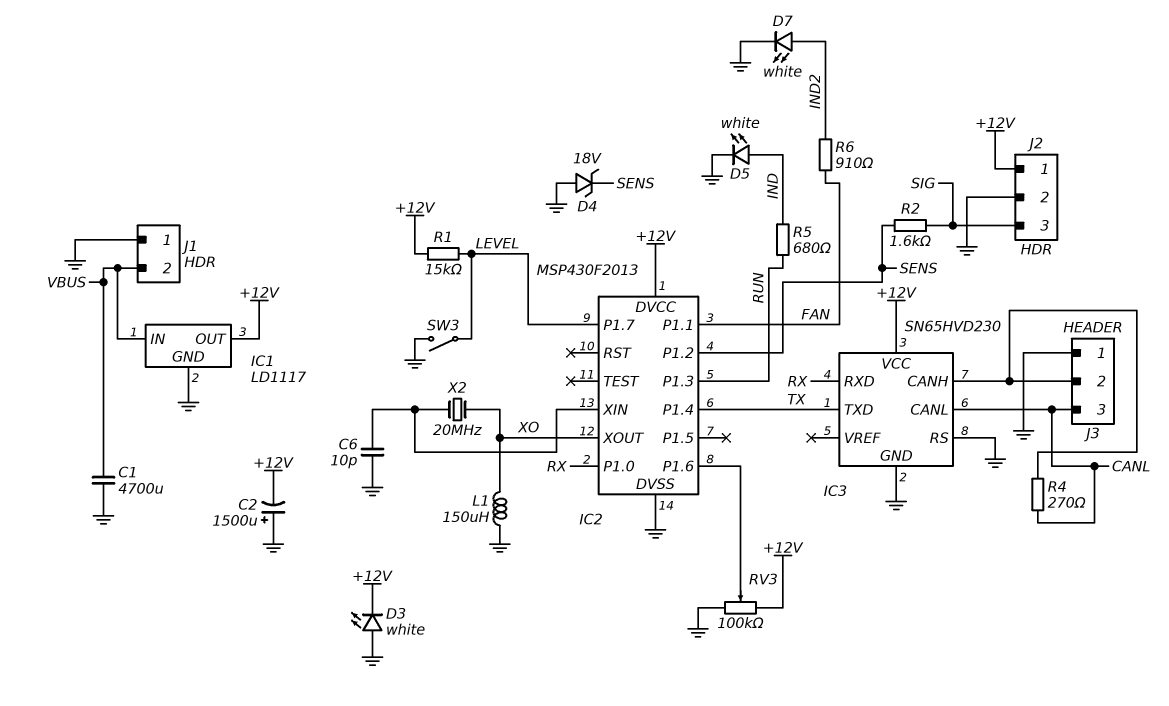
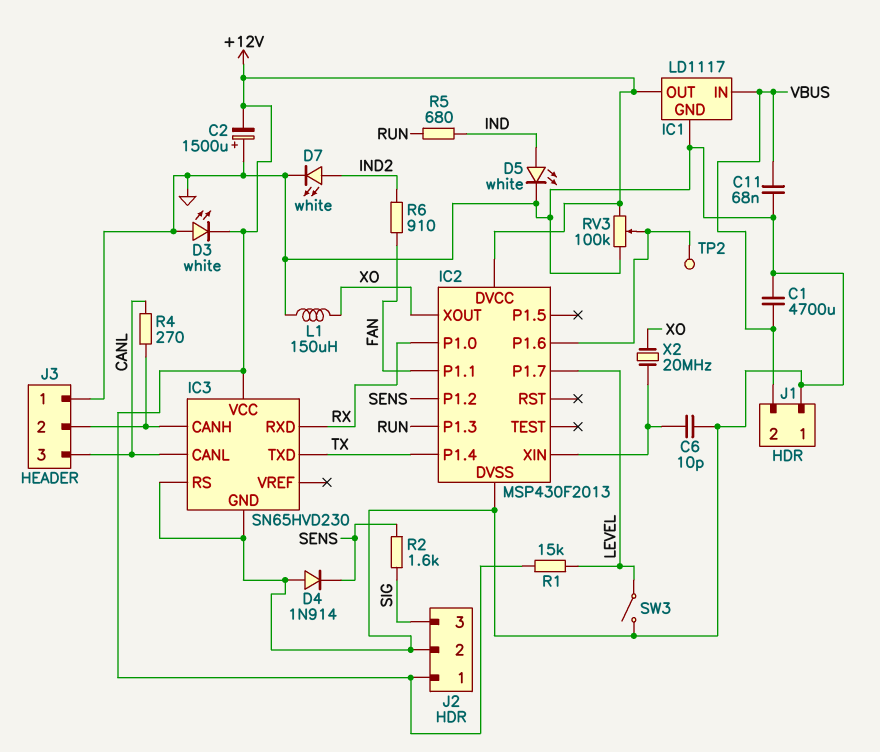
C11: none -> 68nF (GND, VBUS)
D4: zener 18V (A GND, K SENS) -> diode 1N914 (A GND, K SENS)
TP2: none -> test point (IC2/P1.6)

